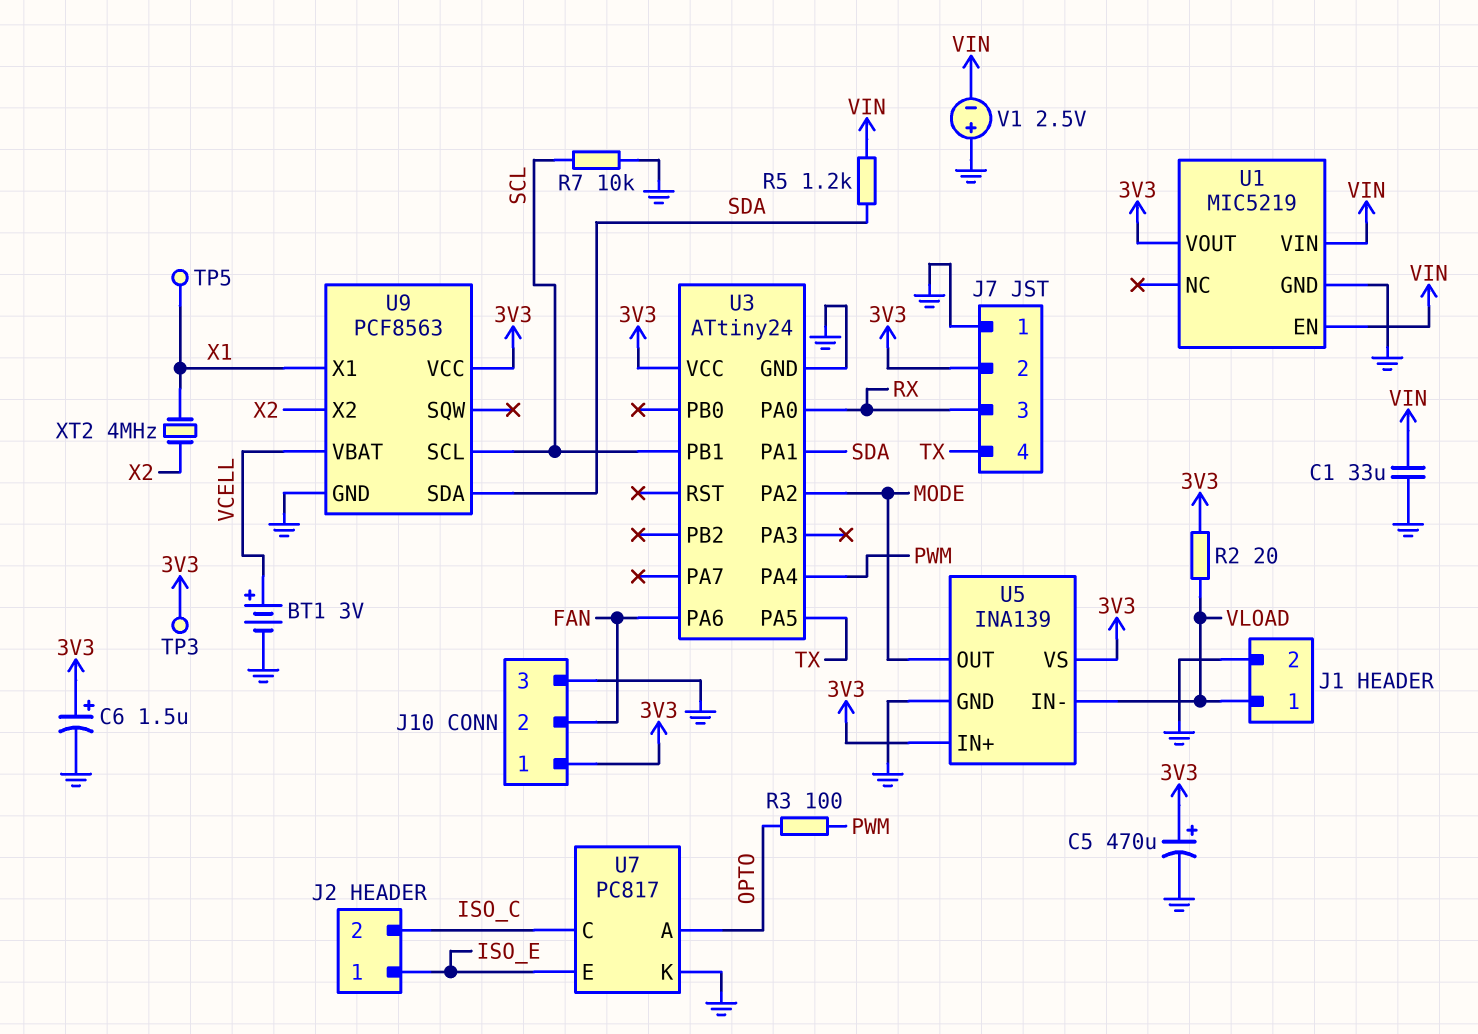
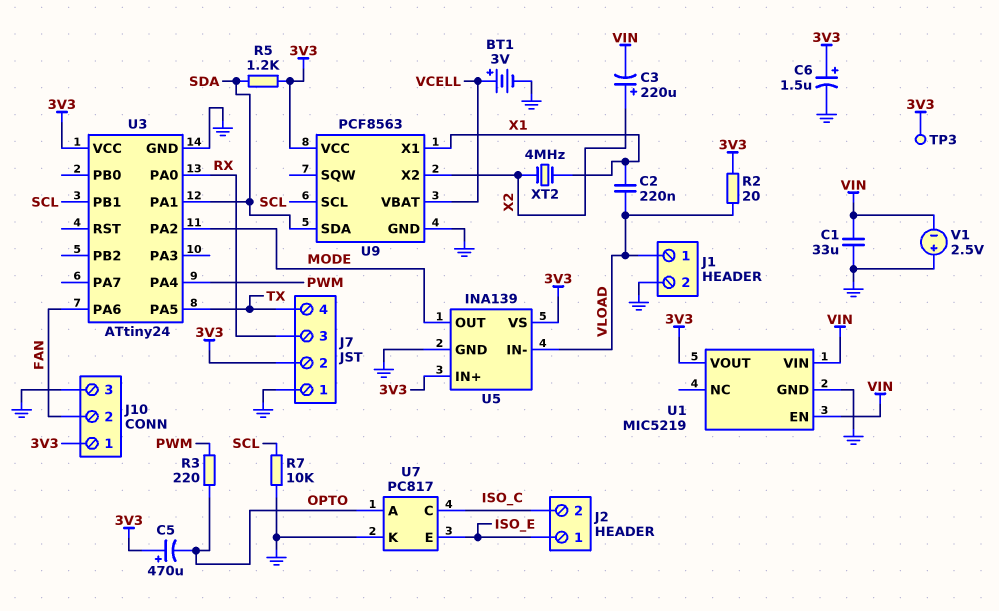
C2: none -> 220nF (VLOAD, X1)
C3: none -> 220uF (plus X2, minus VIN)
C5: 470uF (plus 3V3, minus GND) -> 470uF (plus 3V3, minus OPTO)
R3: 100 (OPTO, PWM) -> 220 (OPTO, PWM)
R5: 1.2k (SDA, VIN) -> 1.2k (3V3, SDA)
TP5: test point (X1) -> none

